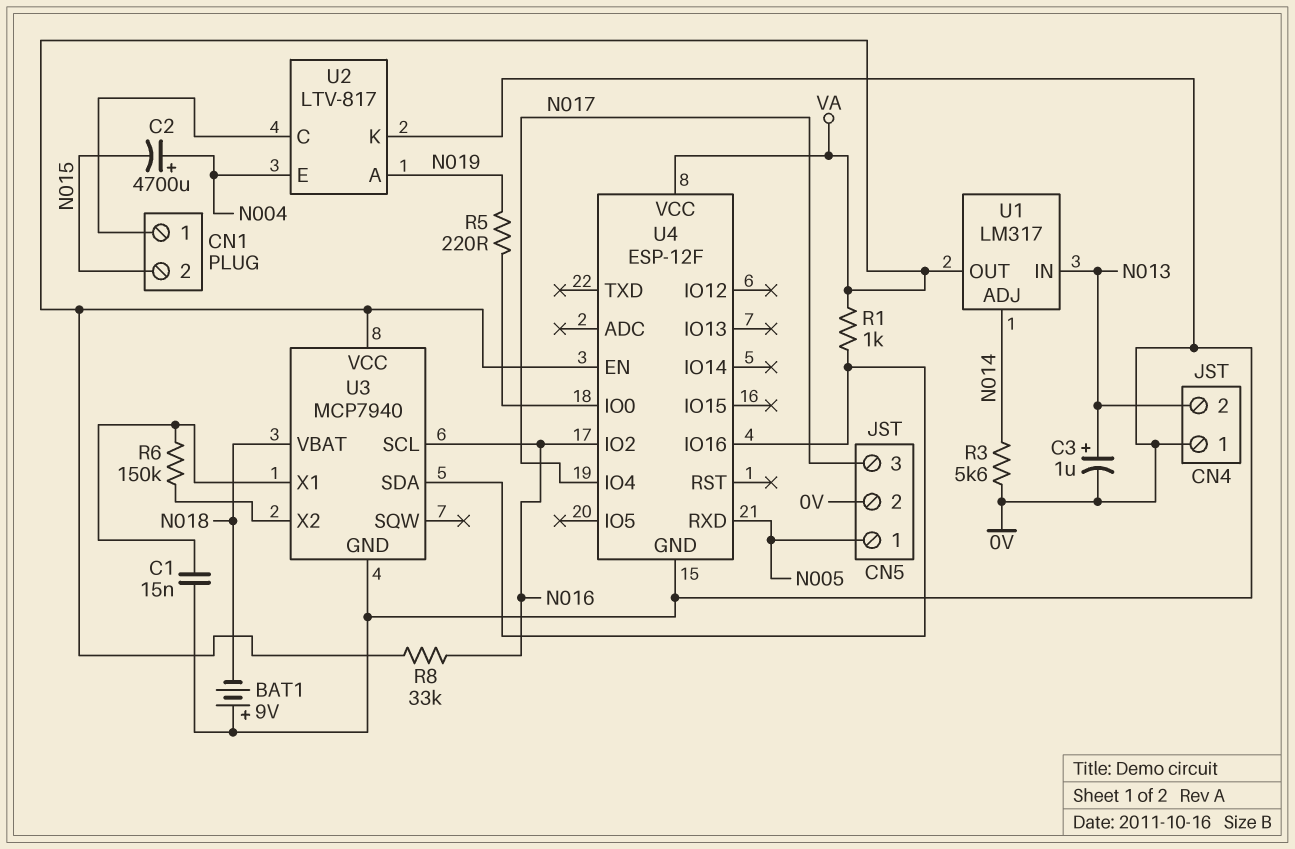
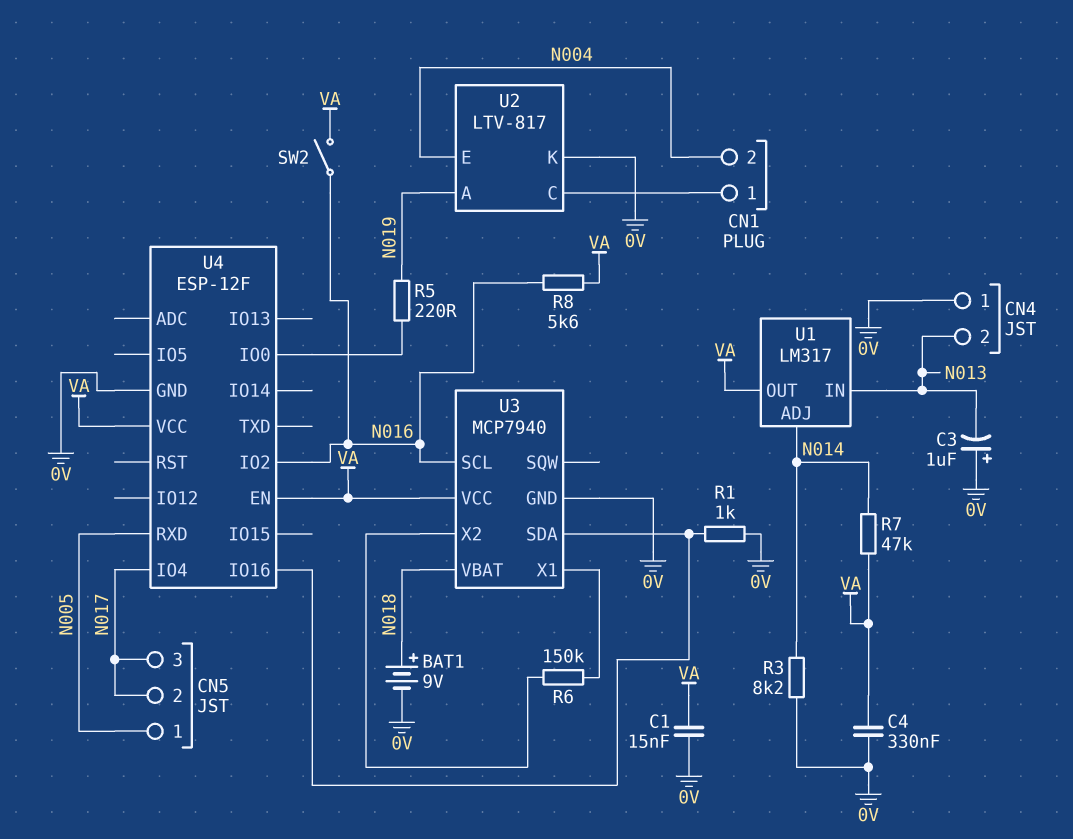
BAT1: 9V (plus 0V, minus N018) -> 9V (plus N018, minus 0V)
C1: 15nF (0V, U3/X1) -> 15nF (0V, VA)
C2: 4700uF (plus N004, minus N015) -> none
C3: 1uF (plus N013, minus 0V) -> 1uF (plus 0V, minus N013)
C4: none -> 330nF (0V, VA)
CN1 pin 2: N015 -> N004
CN5 pin 2: 0V -> N017
R1: 1k (U3/SDA, VA) -> 1k (0V, U3/SDA)
R3: 5.6k (0V, N014) -> 8.2k (0V, N014)
R7: none -> 47k (N014, VA)
R8: 33k (N016, VA) -> 5.6k (N016, VA)
SW2: none -> switch (N016, VA)

